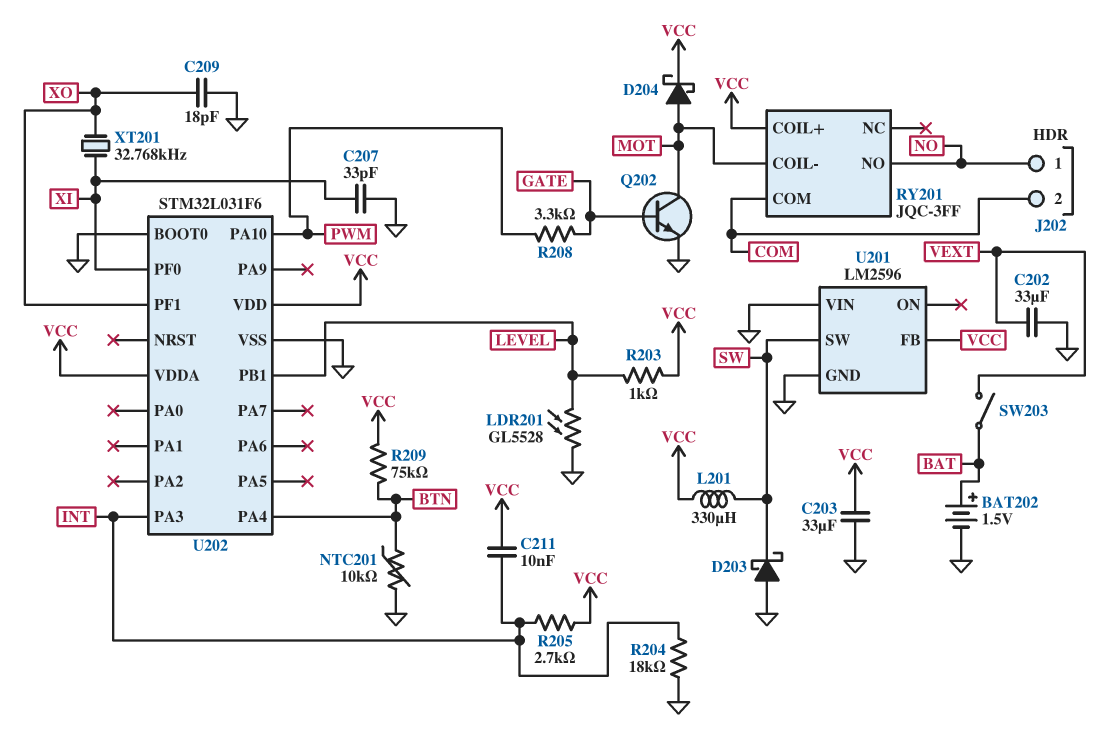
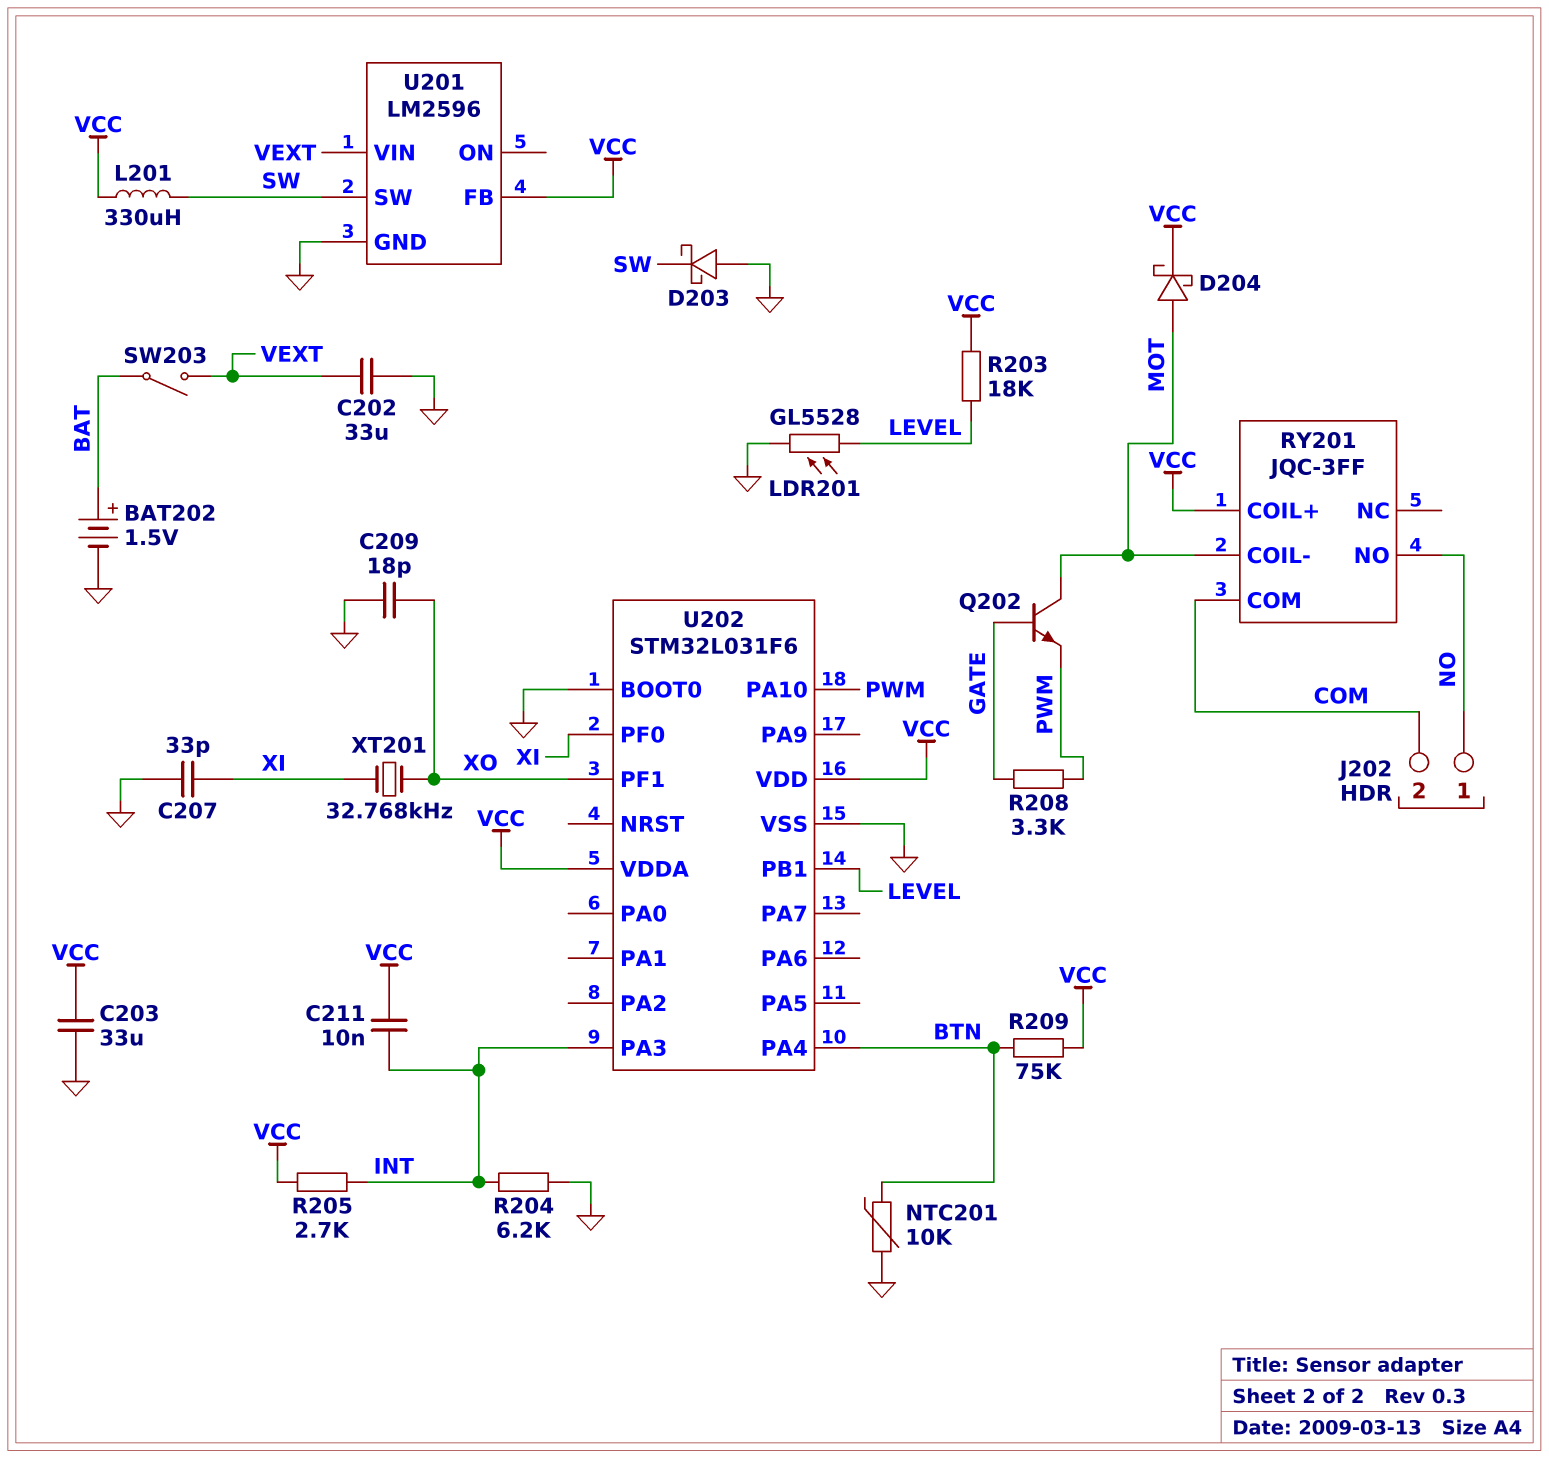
Q202: NPN (B GATE, C MOT, E GND) -> NPN (B GATE, C MOT, E PWM)
R203: 1k (LEVEL, VCC) -> 18k (LEVEL, VCC)
R204: 18k (GND, INT) -> 6.2k (GND, INT)
U201 pin VIN: GND -> VEXT

